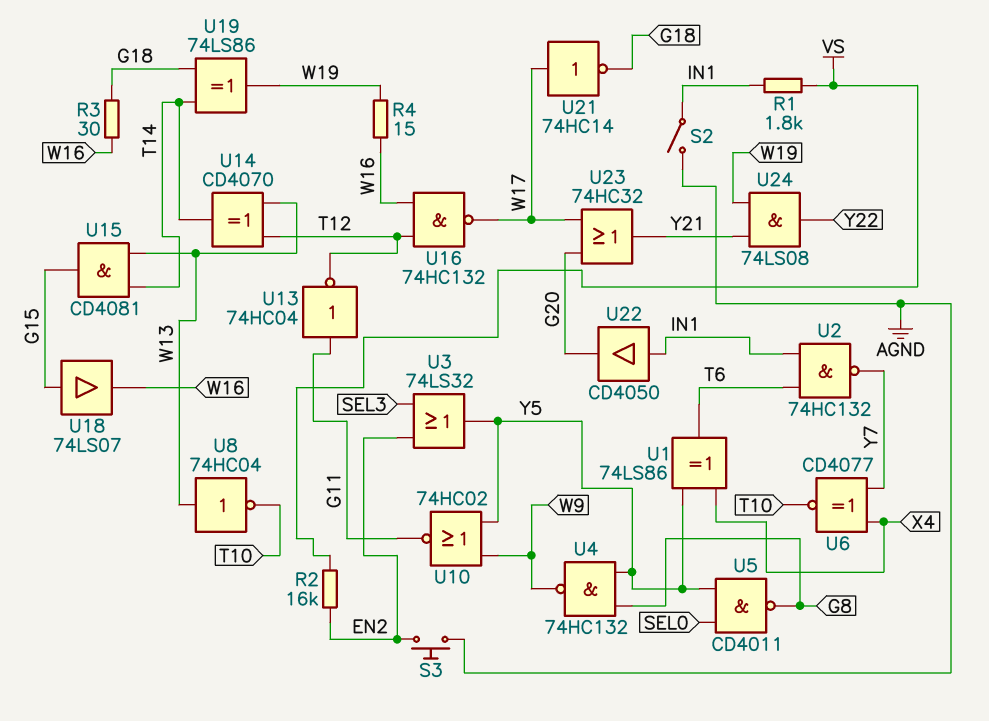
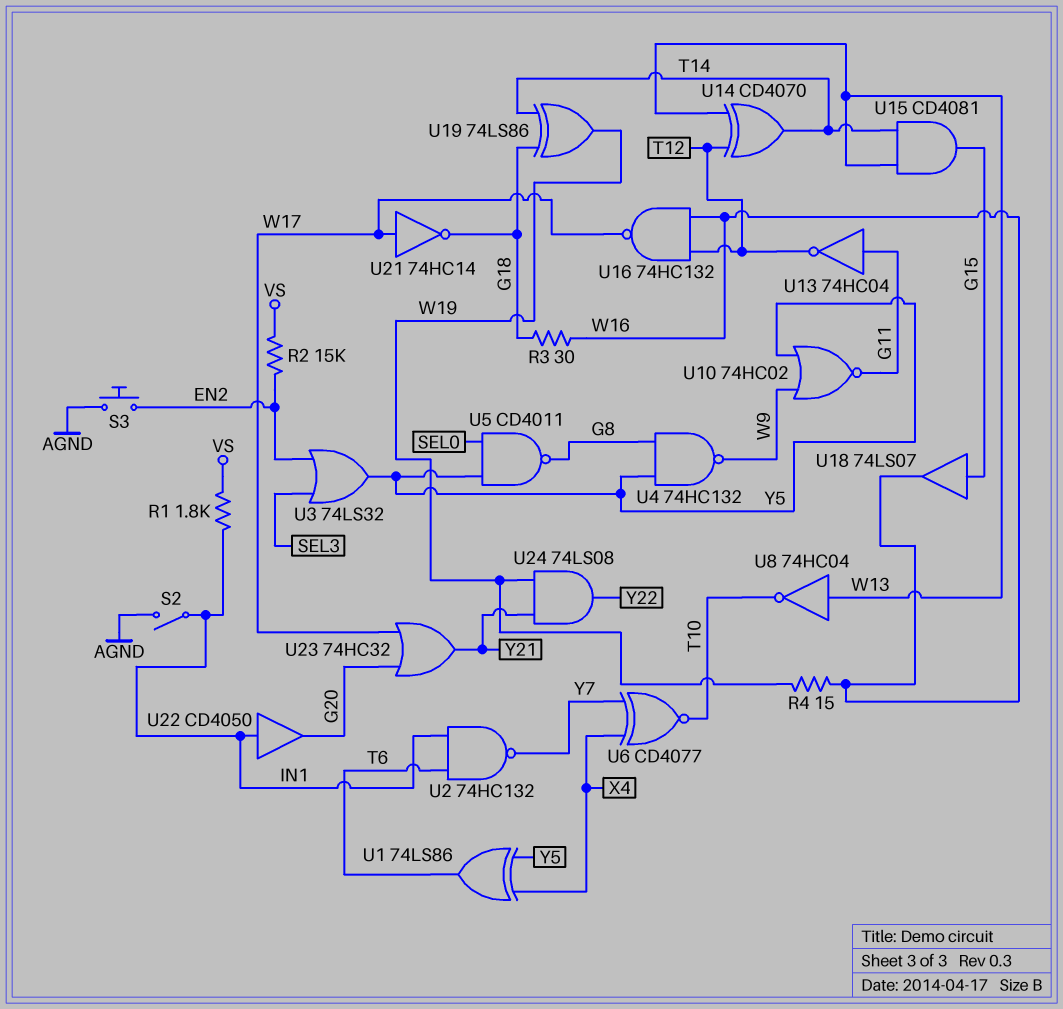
R2: 16k (EN2, VS) -> 15k (EN2, VS)

